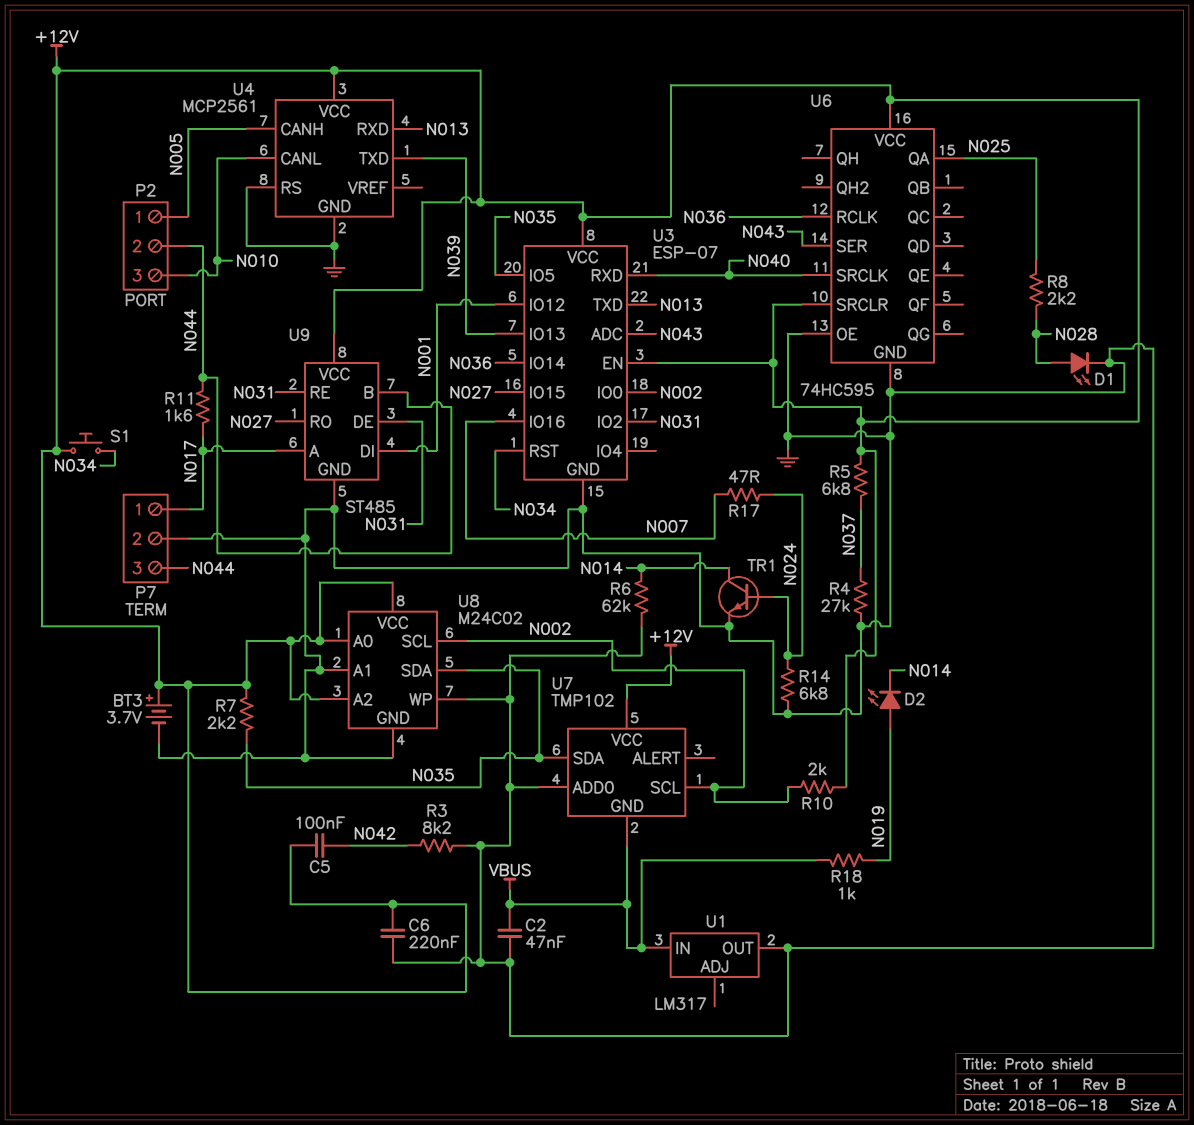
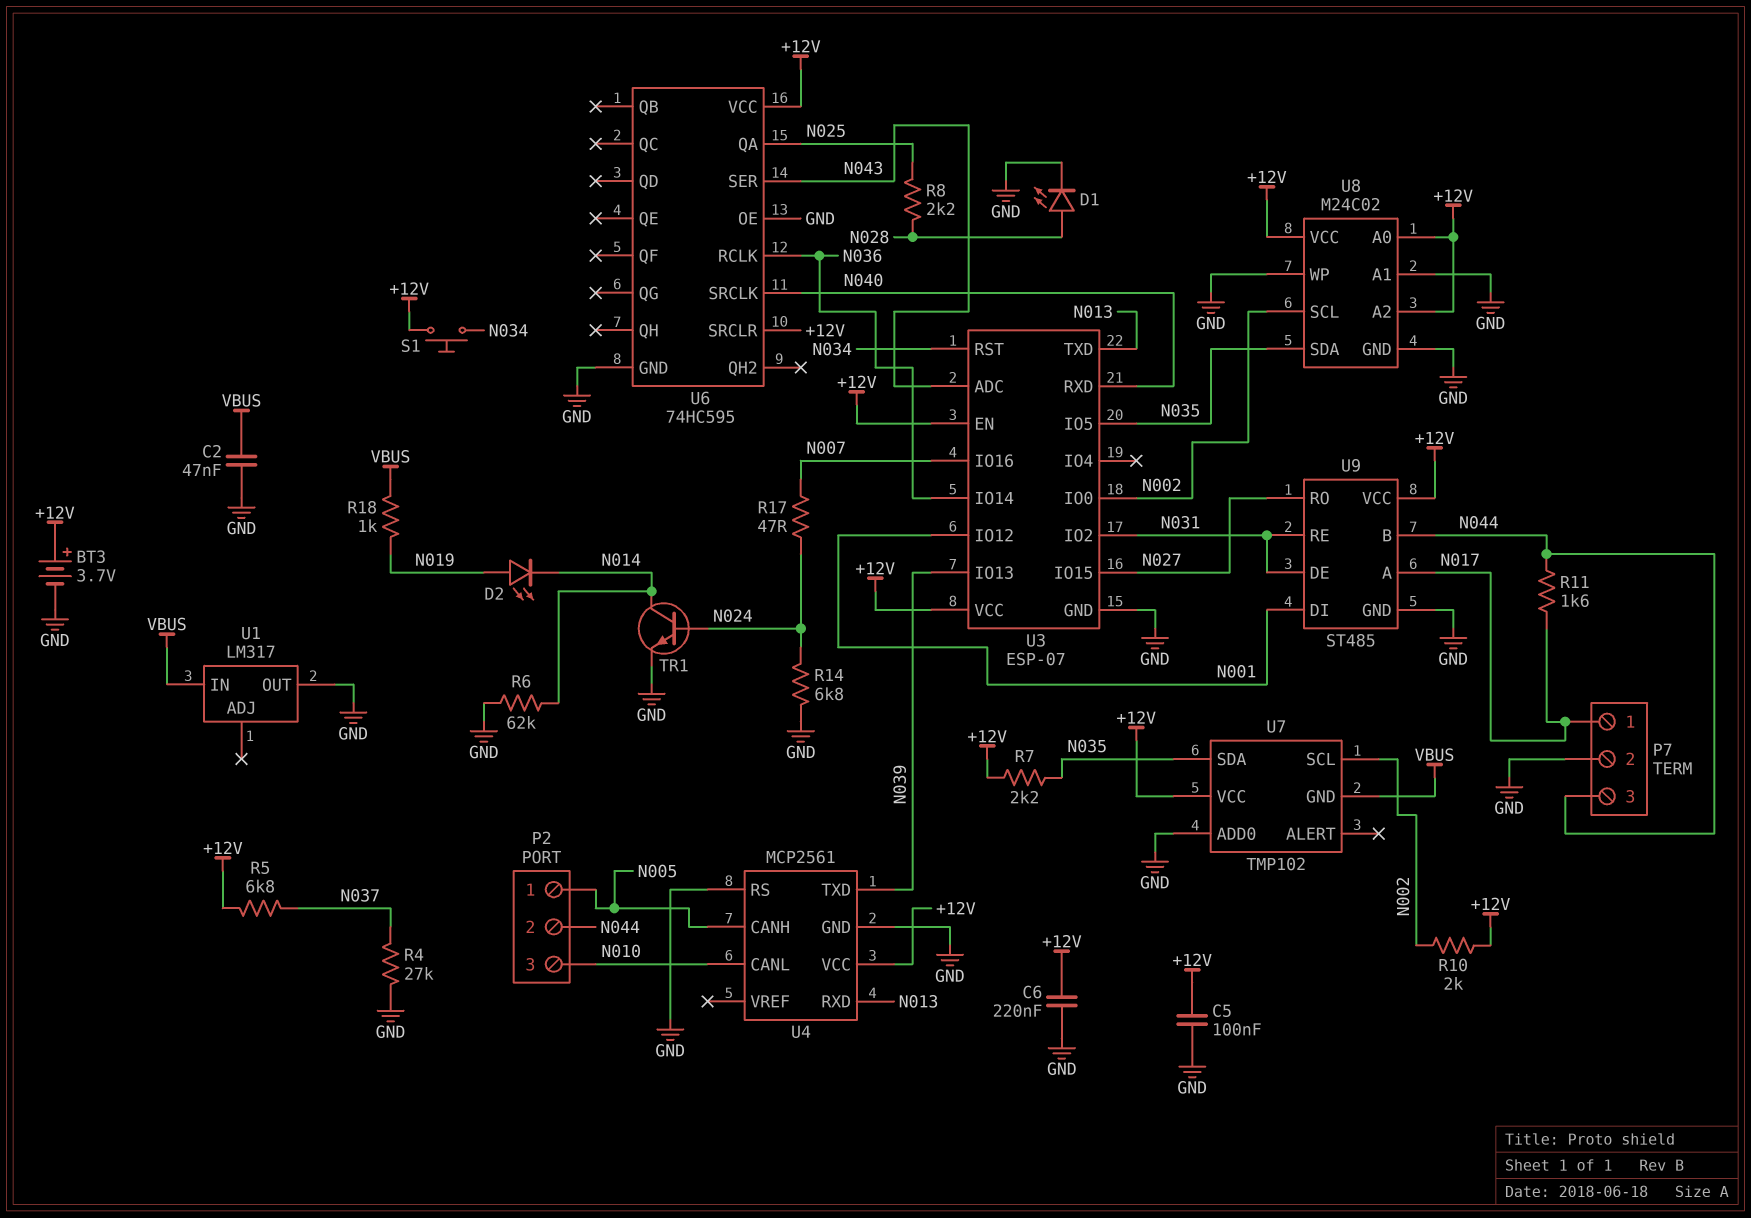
C5: 100nF (+12V, N042) -> 100nF (+12V, GND)
R3: 8.2k (GND, N042) -> none

